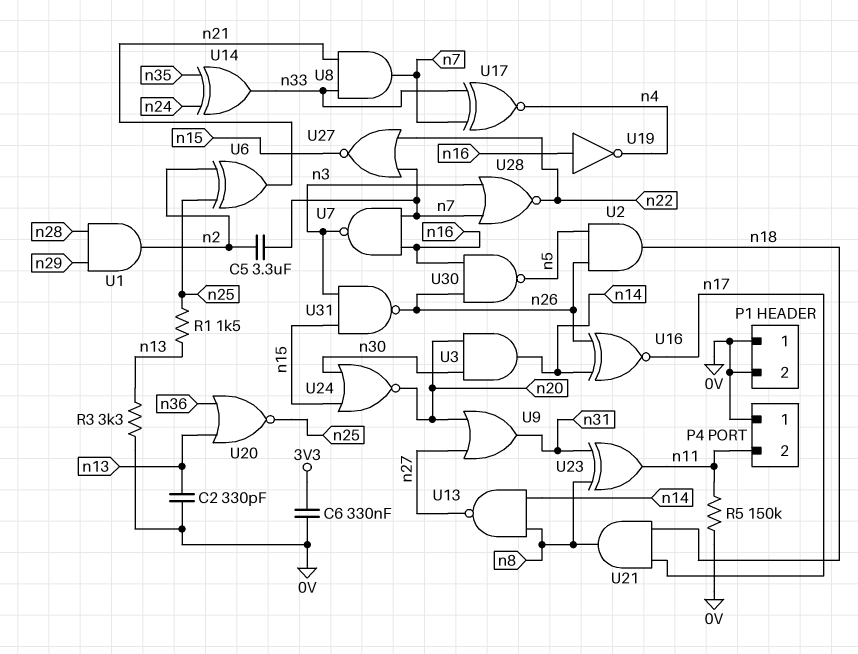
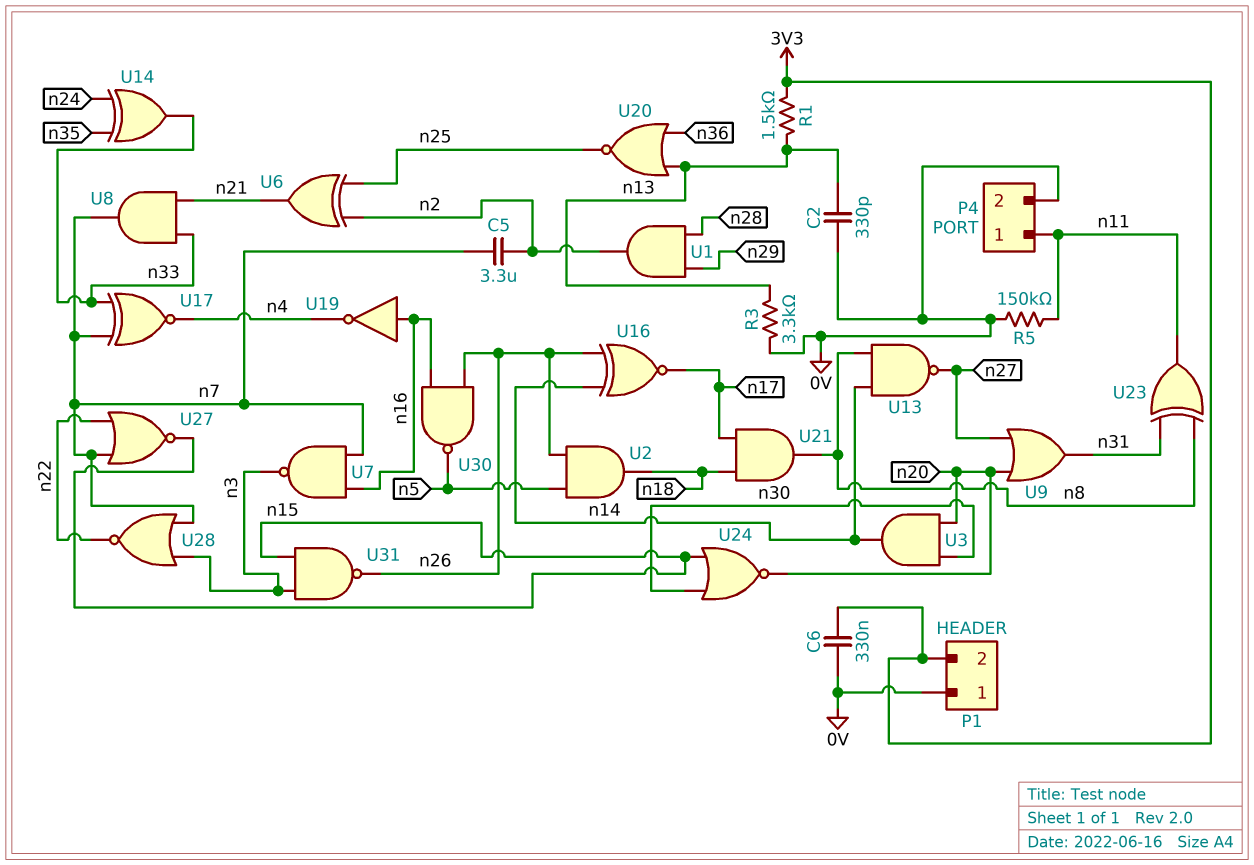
P1 pin 2: 0V -> 3V3
P4 pin 1: 0V -> n11
P4 pin 2: n11 -> 0V
R1: 1.5k (n13, n25) -> 1.5k (3V3, n13)

